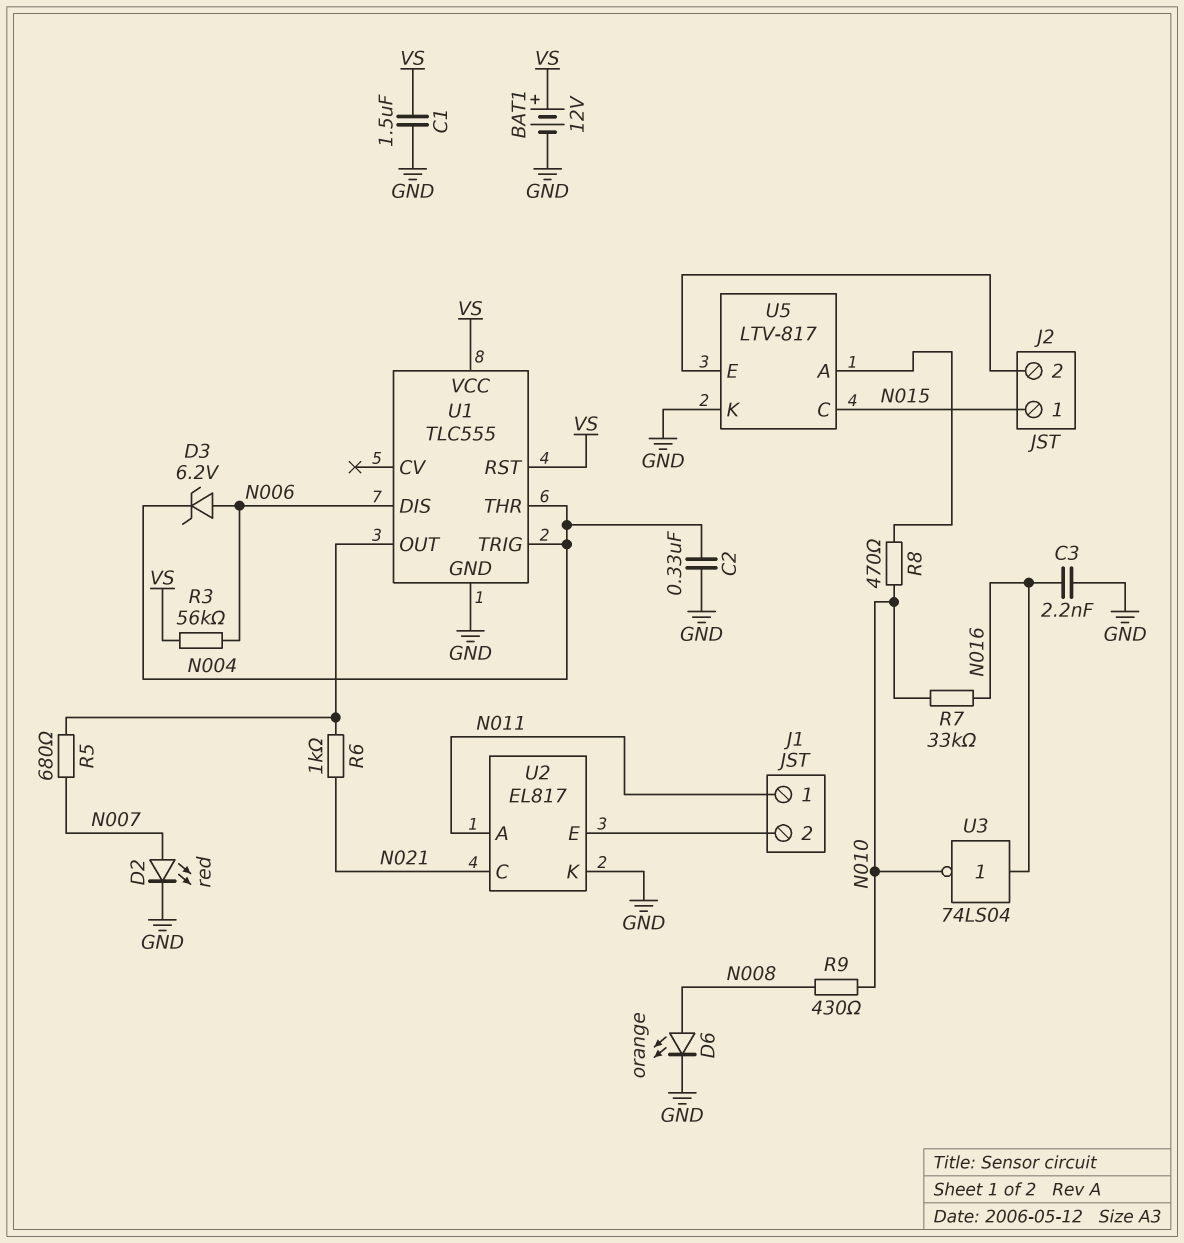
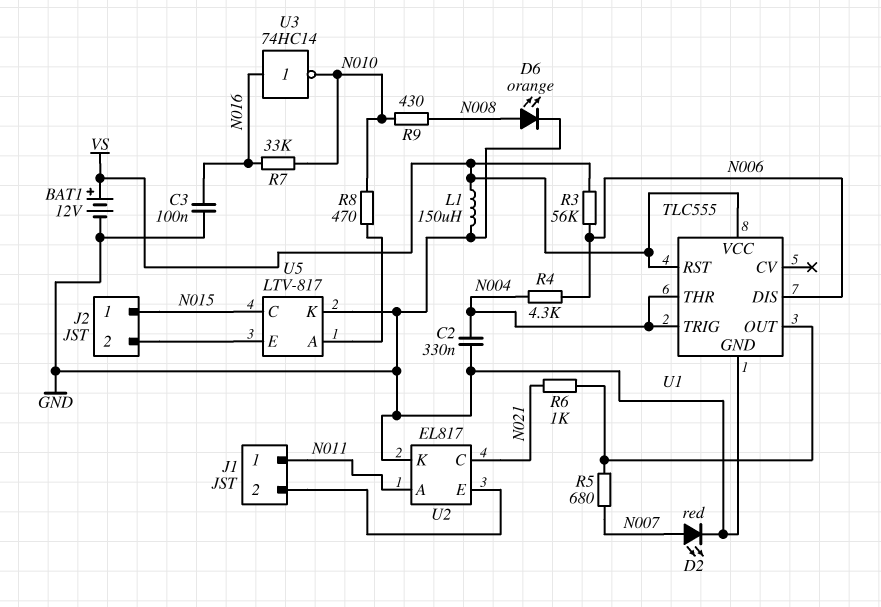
C1: 1.5uF (GND, VS) -> none
C3: 2.2nF (GND, N016) -> 100nF (GND, N016)
D3: zener 6.2V (A N006, K N004) -> none
L1: none -> 150uH (GND, VS)
R4: none -> 4.3k (N004, N006)
U3: NOT 74LS04 (in N016, out N010) -> NOT 74HC14 (in N016, out N010)

